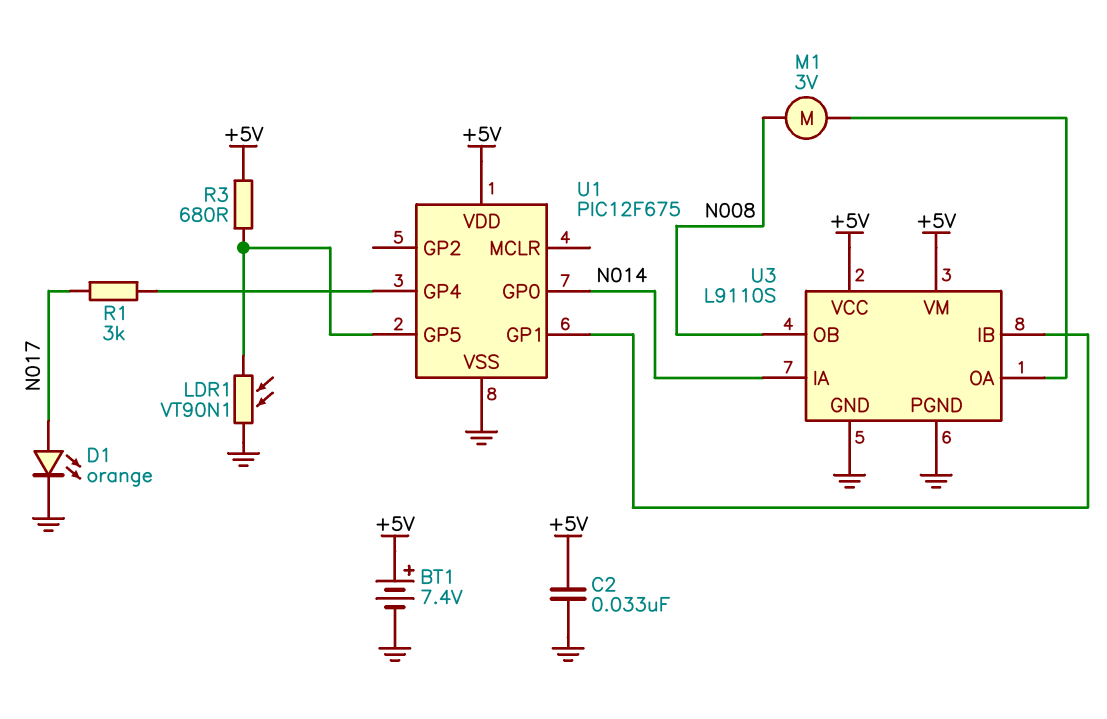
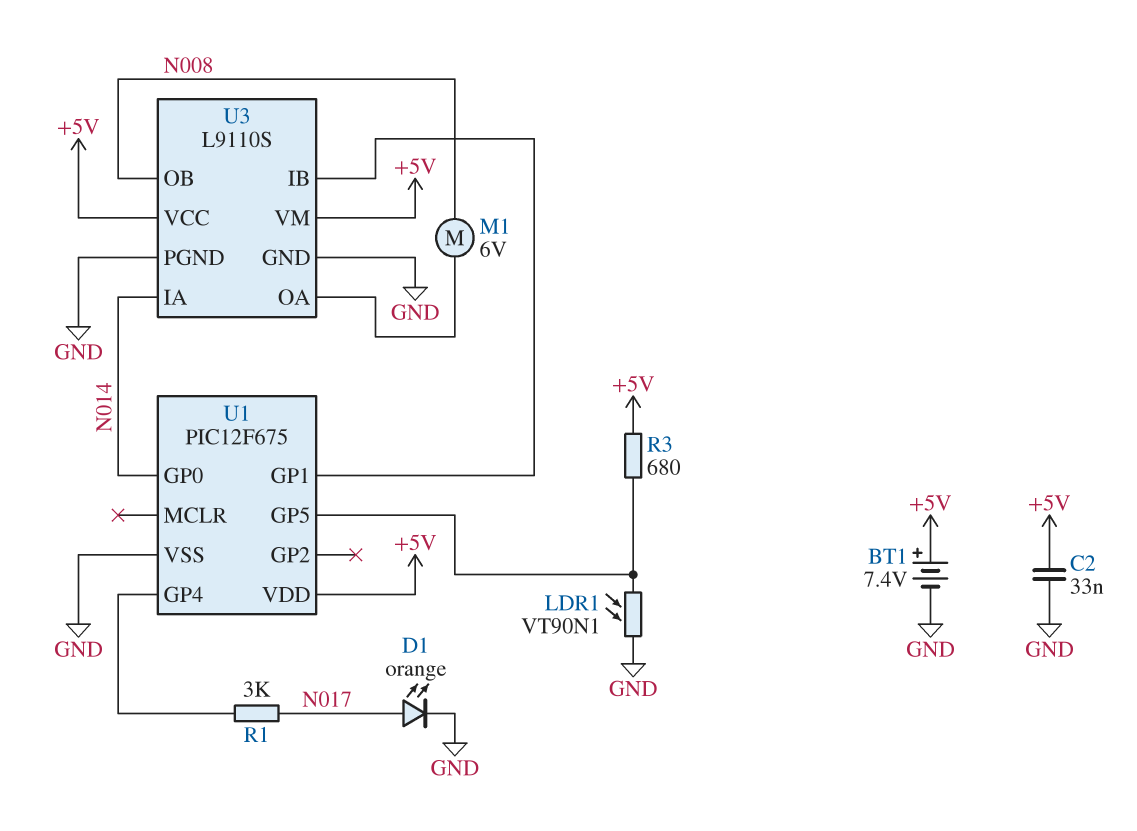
M1: motor 3V (N008, U3/OA) -> motor 6V (N008, U3/OA)

